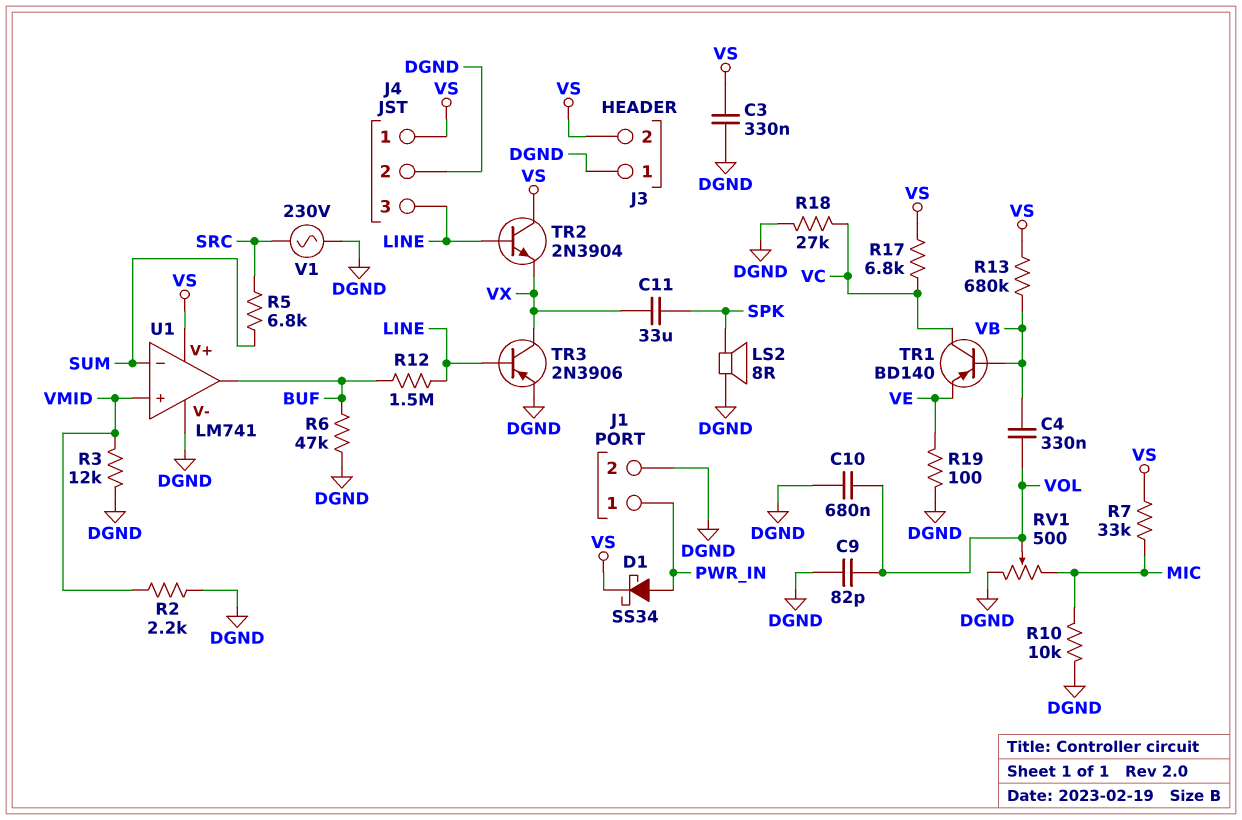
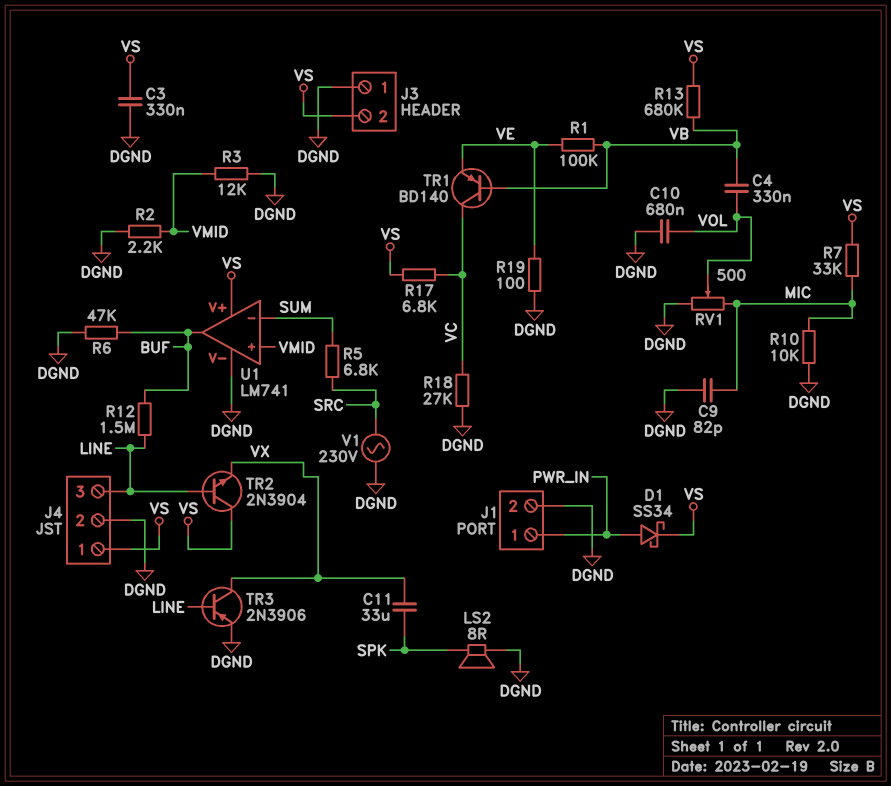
C9: 82pF (DGND, VOL) -> 82pF (DGND, MIC)
R1: none -> 100k (VB, VE)

